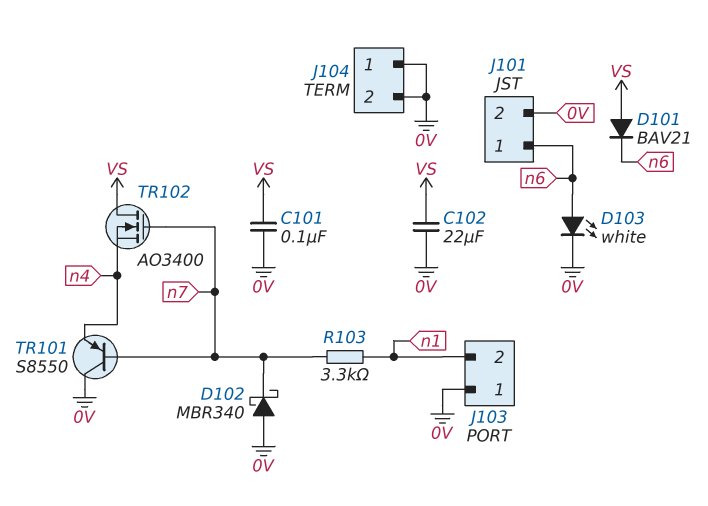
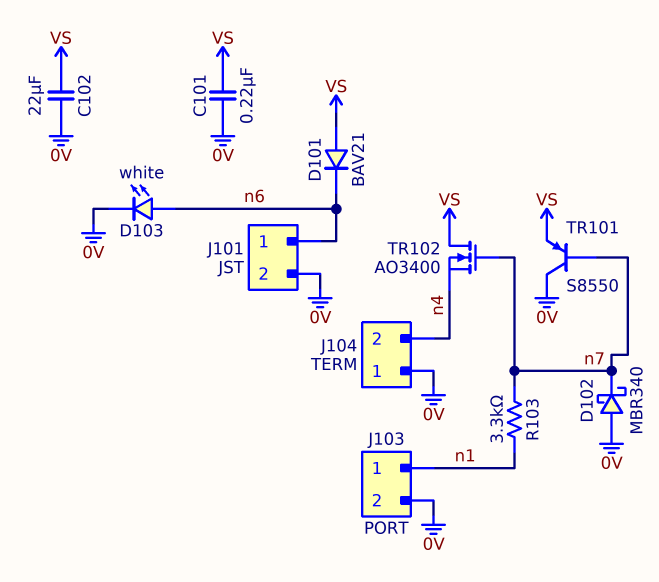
C101: 100nF (0V, VS) -> 220nF (0V, VS)
J103 pin 1: 0V -> n1
J103 pin 2: n1 -> 0V
J104 pin 2: 0V -> n4
TR101: PNP S8550 (B n7, C 0V, E n4) -> PNP S8550 (B n7, C 0V, E VS)

